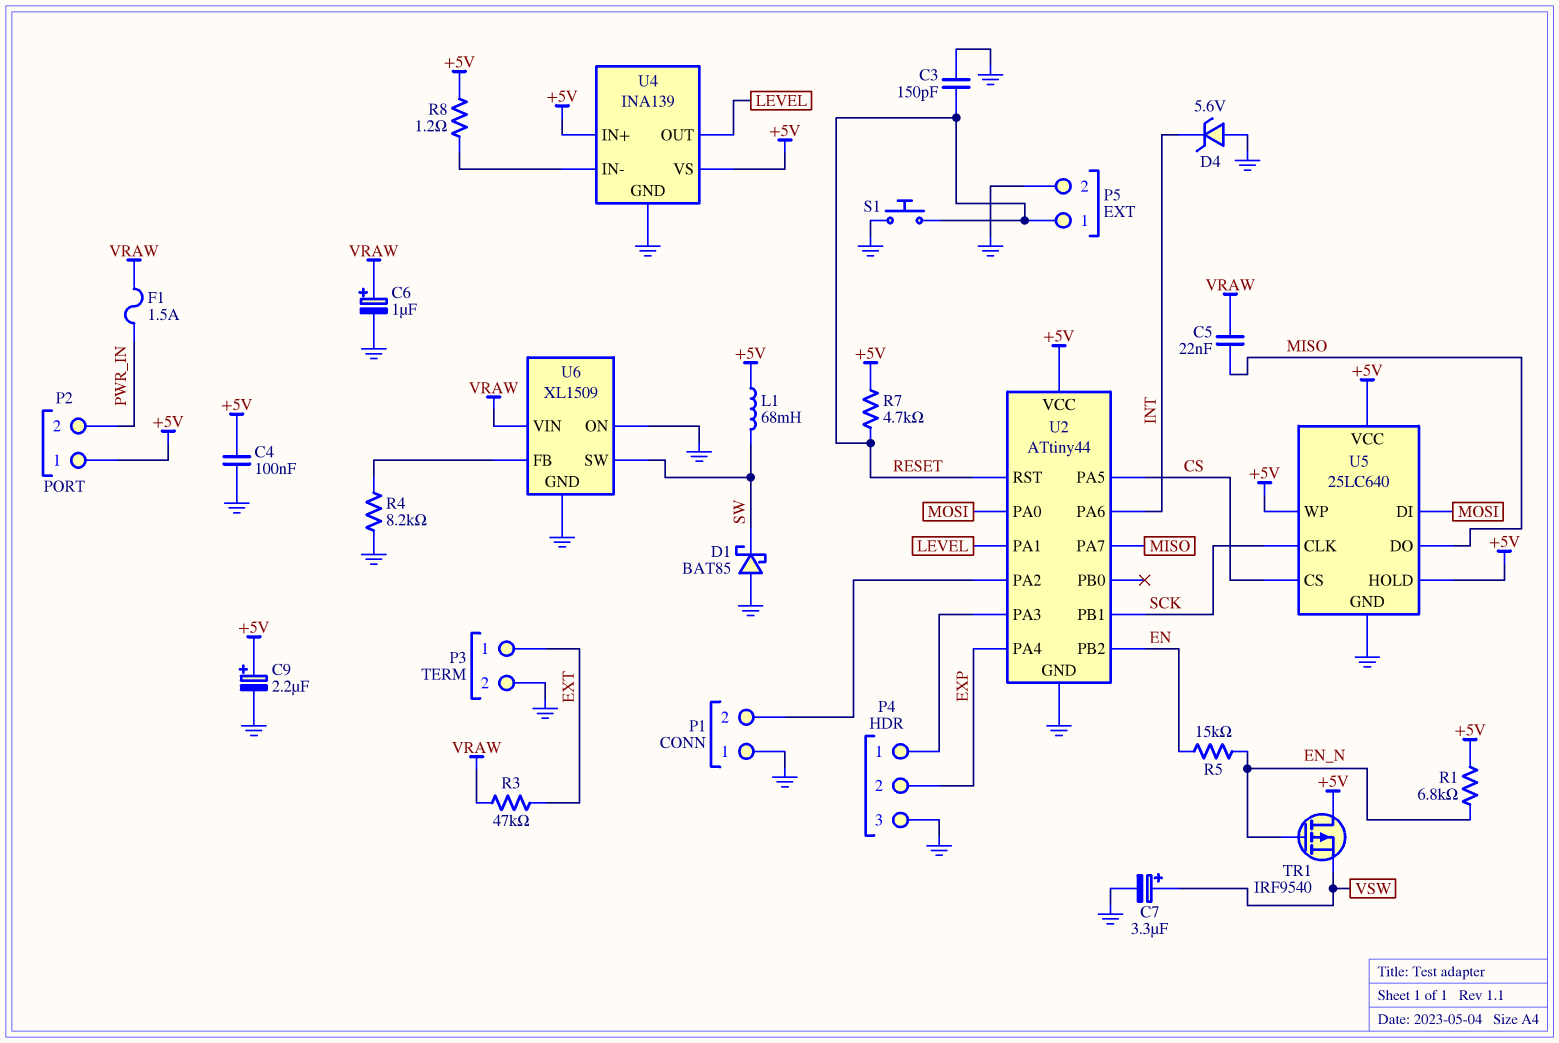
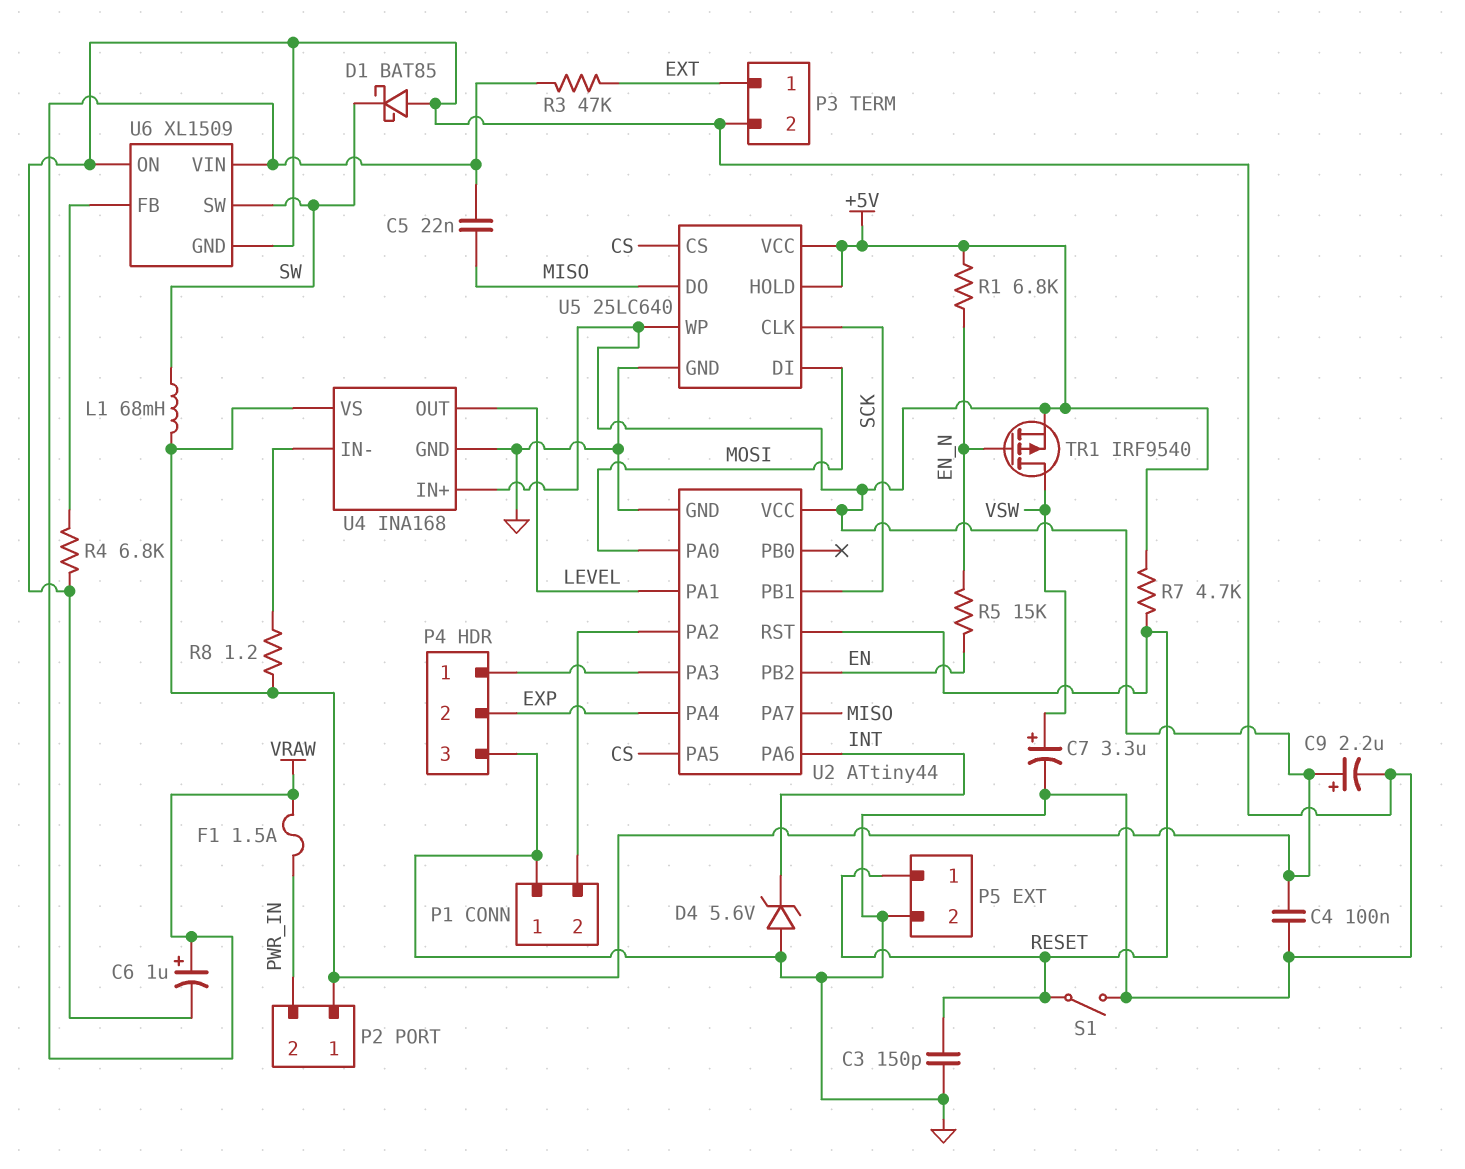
R4: 8.2k (GND, U6/FB) -> 6.8k (GND, U6/FB)
S1: button (GND, RESET) -> switch (GND, RESET)
TR1: PMOS IRF9540 (G EN_N, D +5V, S VSW) -> PMOS IRF9540 (G EN_N, D VSW, S +5V)
U4: INA139 -> INA168

